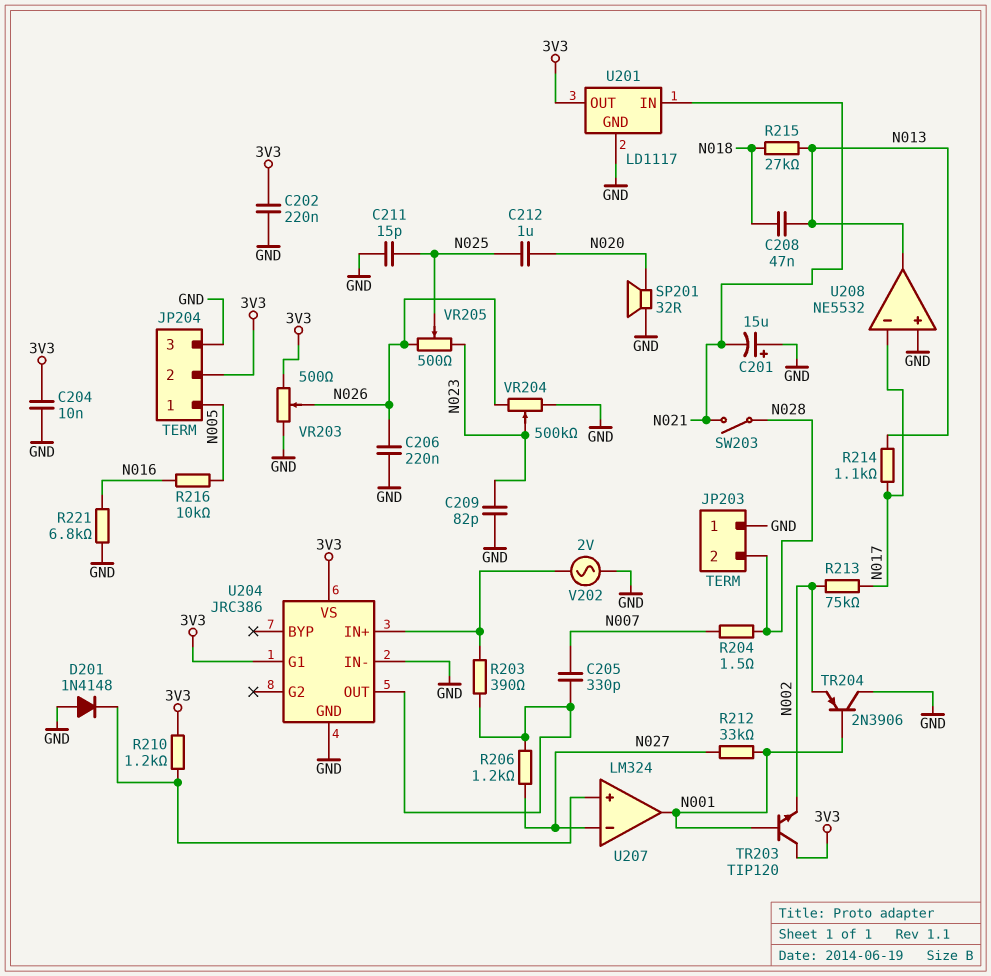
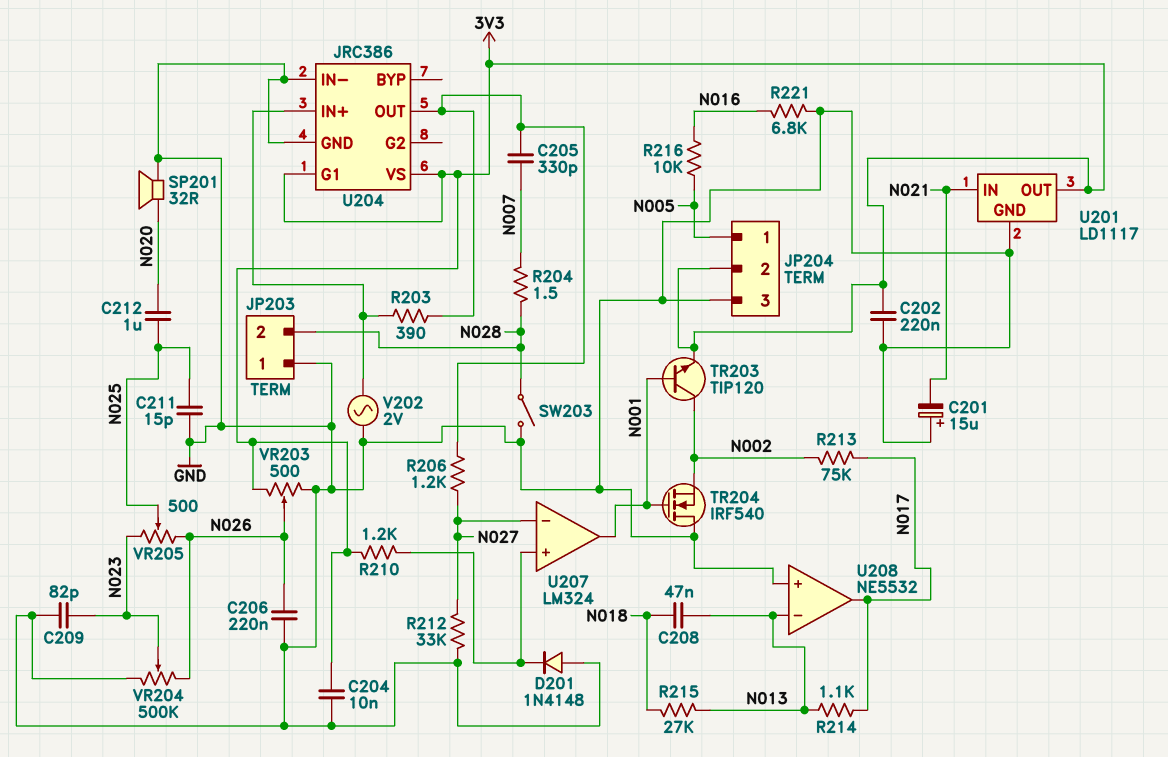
R212: 33k (N001, N027) -> 33k (GND, N027)
SW203: switch (N021, N028) -> switch (GND, N028)
TR203: NPN TIP120 (B N001, C 3V3, E N002) -> NPN TIP120 (B N001, C N002, E 3V3)
TR204: PNP 2N3906 (B N001, C GND, E N002) -> NMOS IRF540 (G N001, D GND, S N002)
U208 pin in-: N017 -> N013
U208 pin out: N013 -> N017

